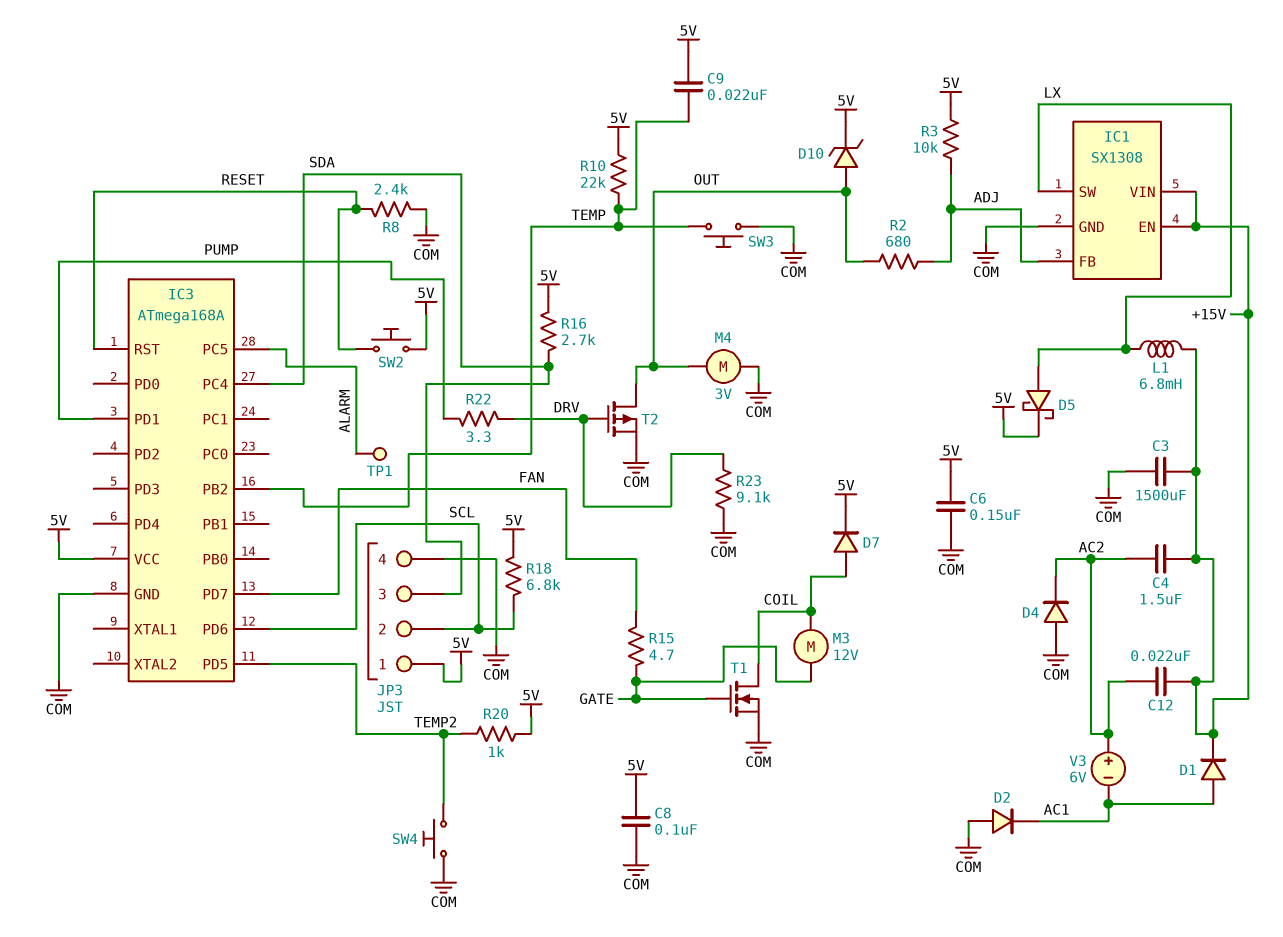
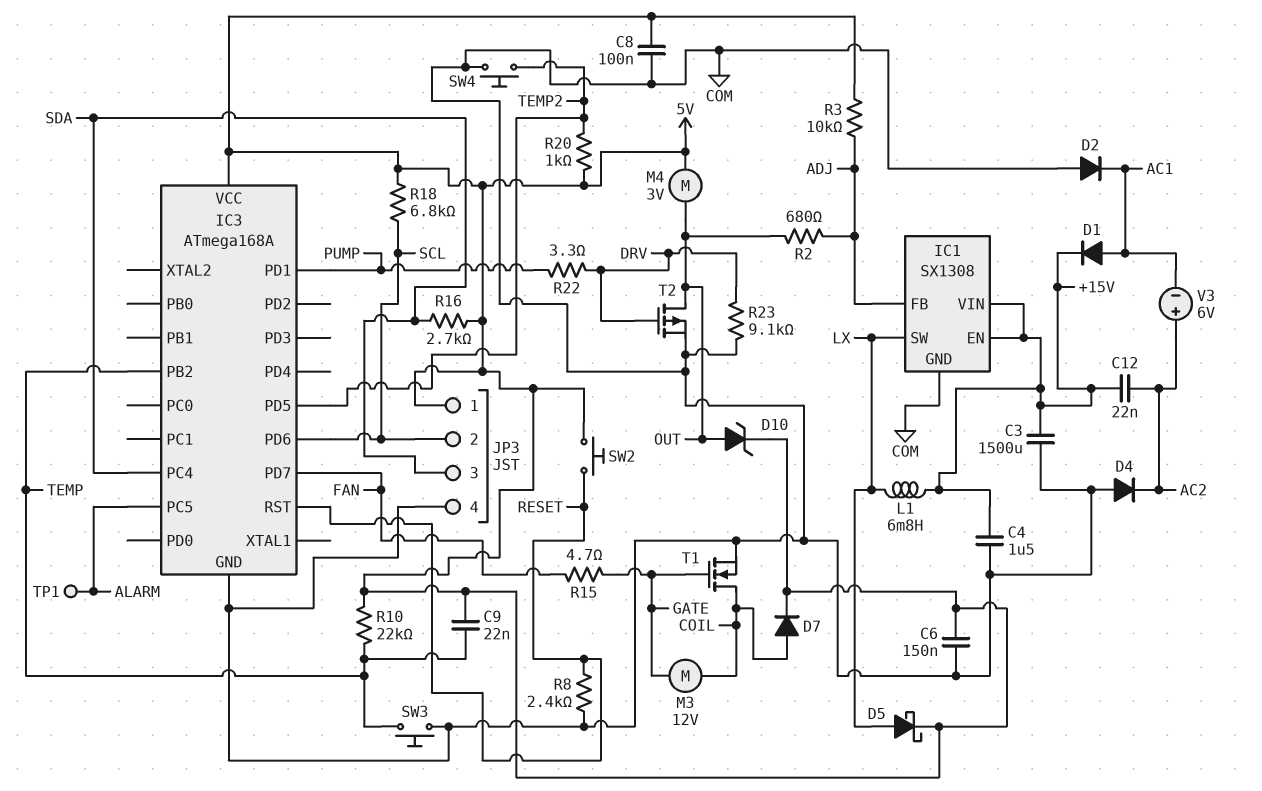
C4: 1.5uF (+15V, AC2) -> 1.5uF (+15V, COM)
M4: motor 3V (COM, OUT) -> motor 3V (5V, OUT)

